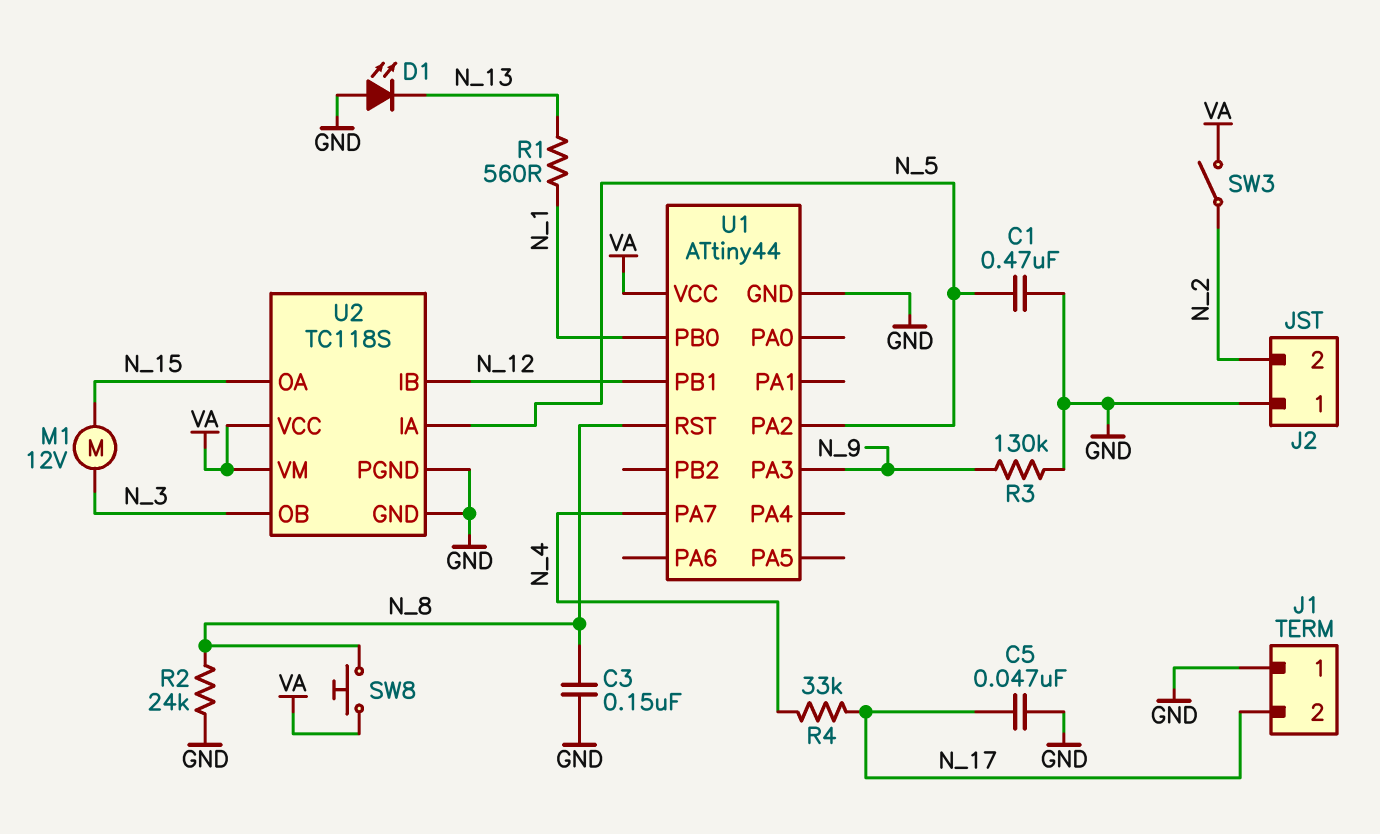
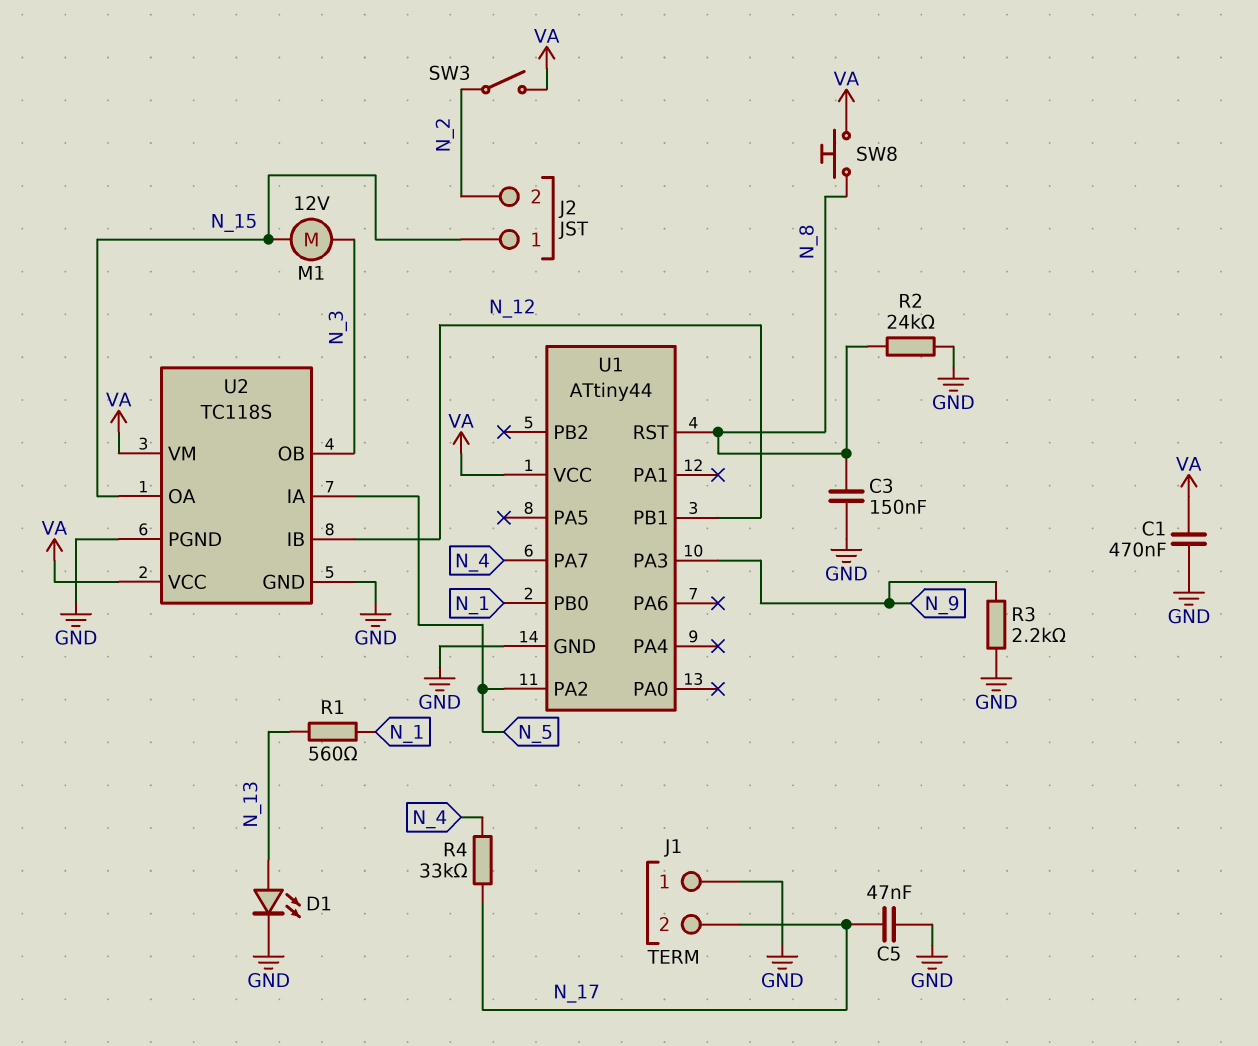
C1: 470nF (GND, N_5) -> 470nF (GND, VA)
D1: LED (A GND, K N_13) -> LED (A N_13, K GND)
J2 pin 1: GND -> N_15
R3: 130k (GND, N_9) -> 2.2k (GND, N_9)

